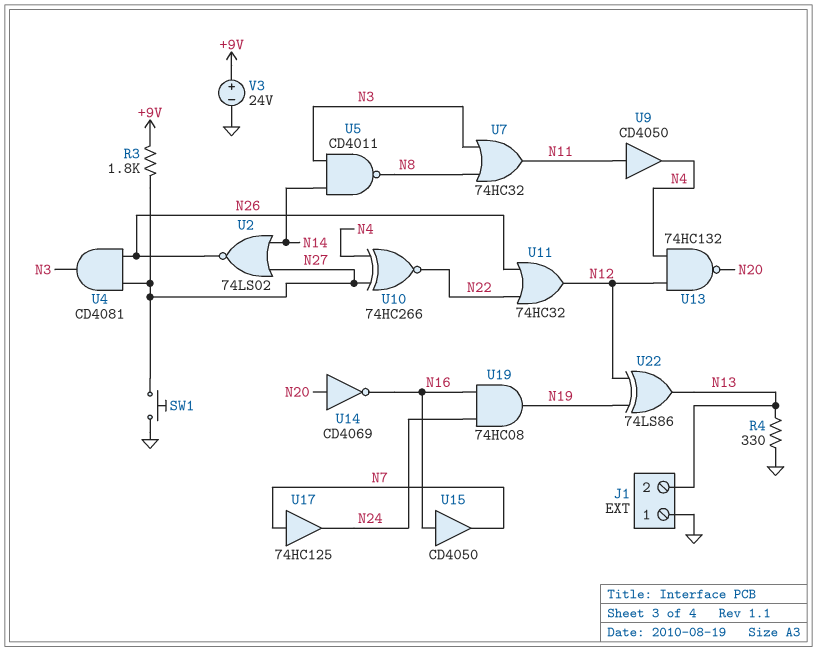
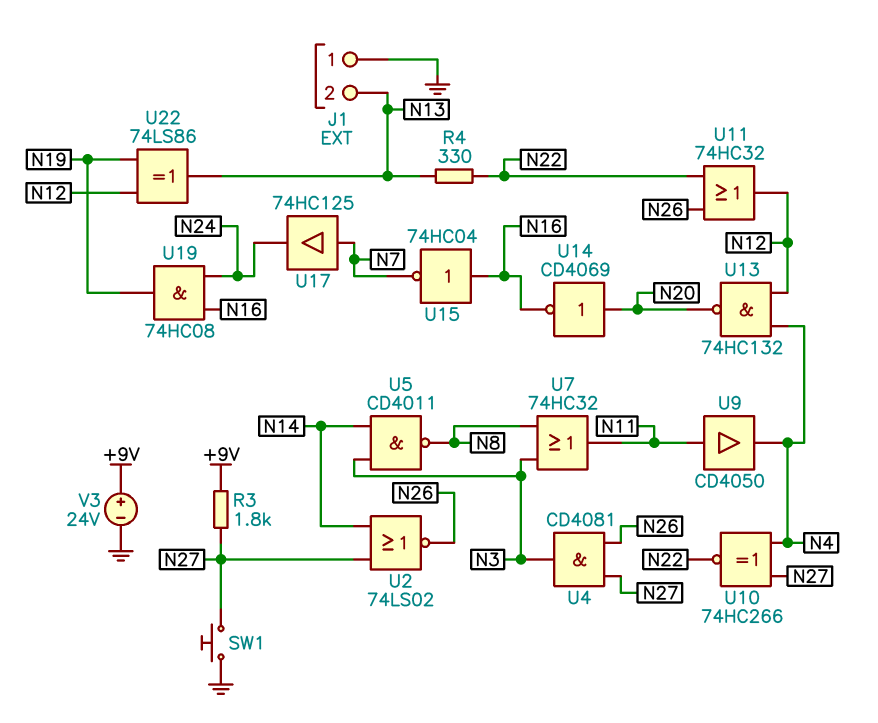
R4: 330 (GND, N13) -> 330 (N13, N22)
U15: buffer CD4050 (in N16, out N7) -> NOT 74HC04 (in N16, out N7)

